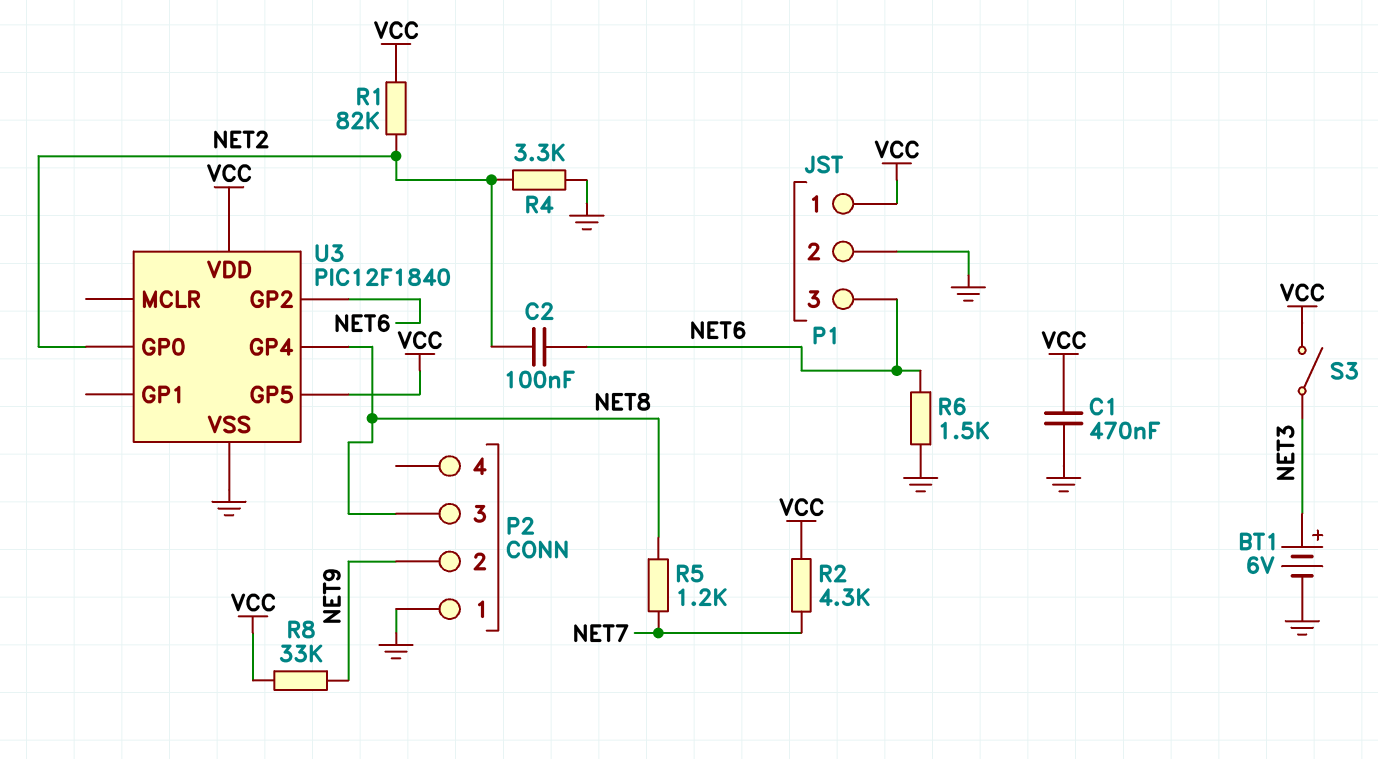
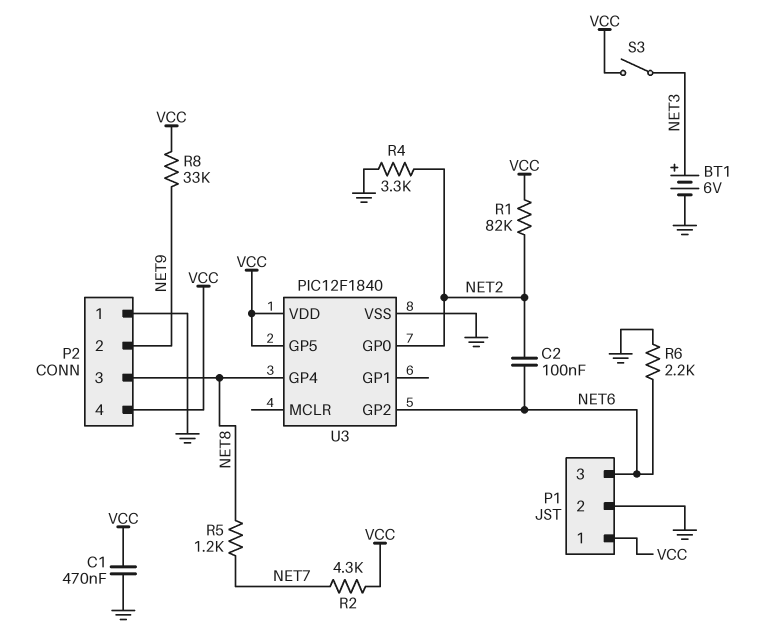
P2 pin 4: none -> VCC
R6: 1.5k (GND, NET6) -> 2.2k (GND, NET6)

